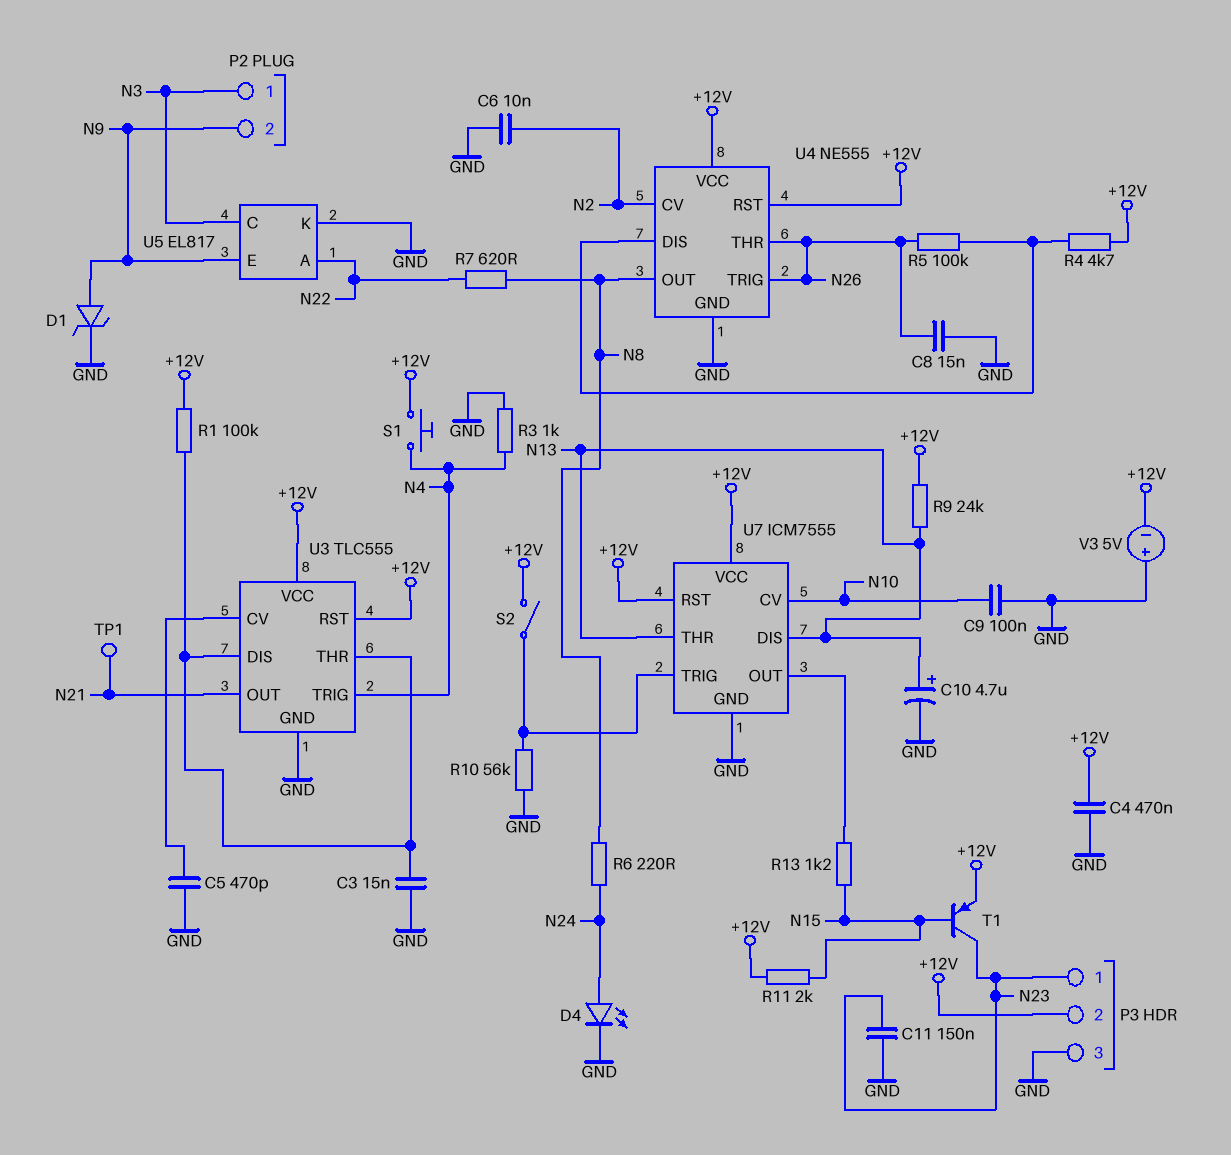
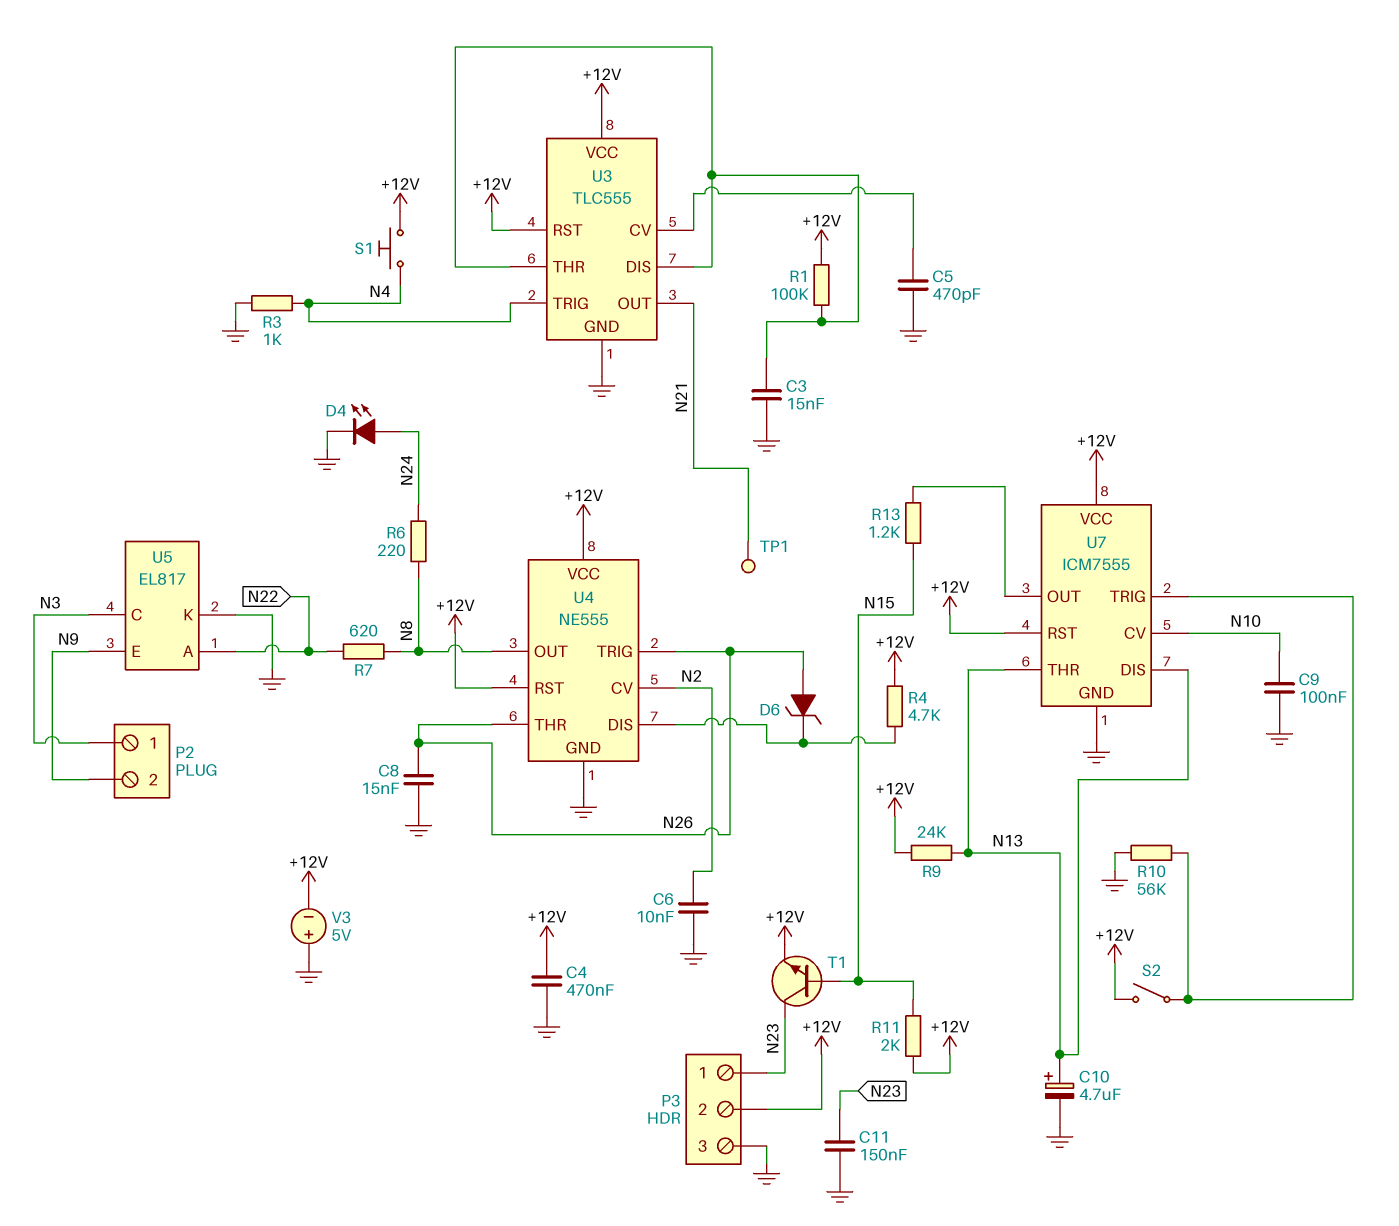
D1: zener (A N9, K GND) -> none
D6: none -> zener (A N26, K U4/DIS)
R5: 100k (N26, U4/DIS) -> none
T1: PNP (B N15, C N23, E +12V) -> NPN (B N15, C N23, E +12V)

